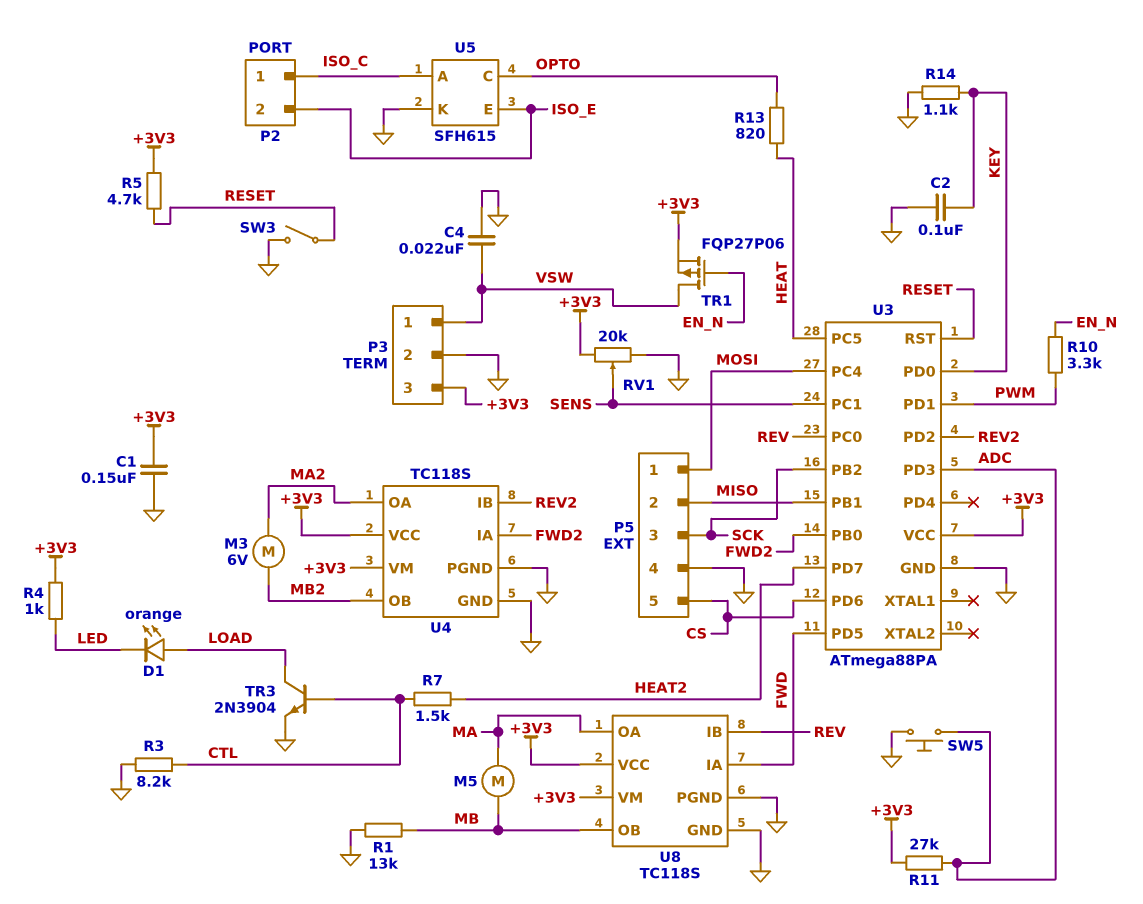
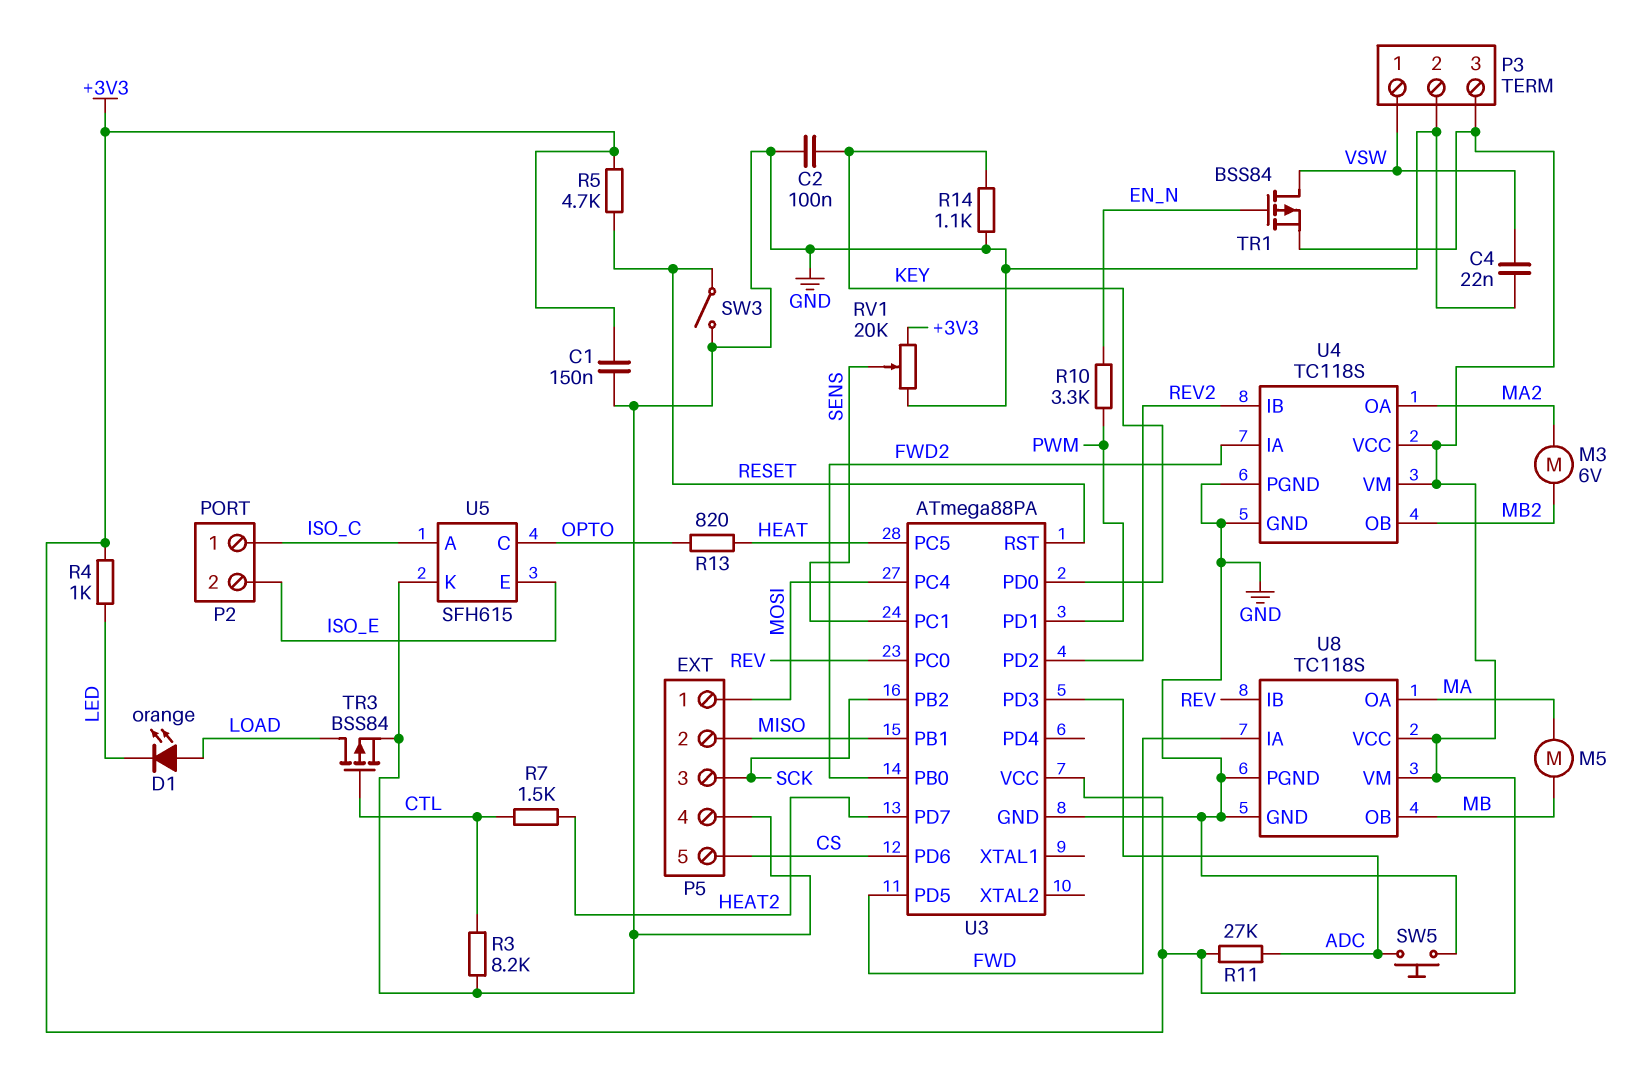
R1: 13k (GND, MB) -> none
TR1: PMOS FQP27P06 (G EN_N, D VSW, S +3V3) -> PMOS BSS84 (G EN_N, D VSW, S +3V3)
TR3: NPN 2N3904 (B CTL, C LOAD, E GND) -> PMOS BSS84 (G CTL, D LOAD, S GND)

